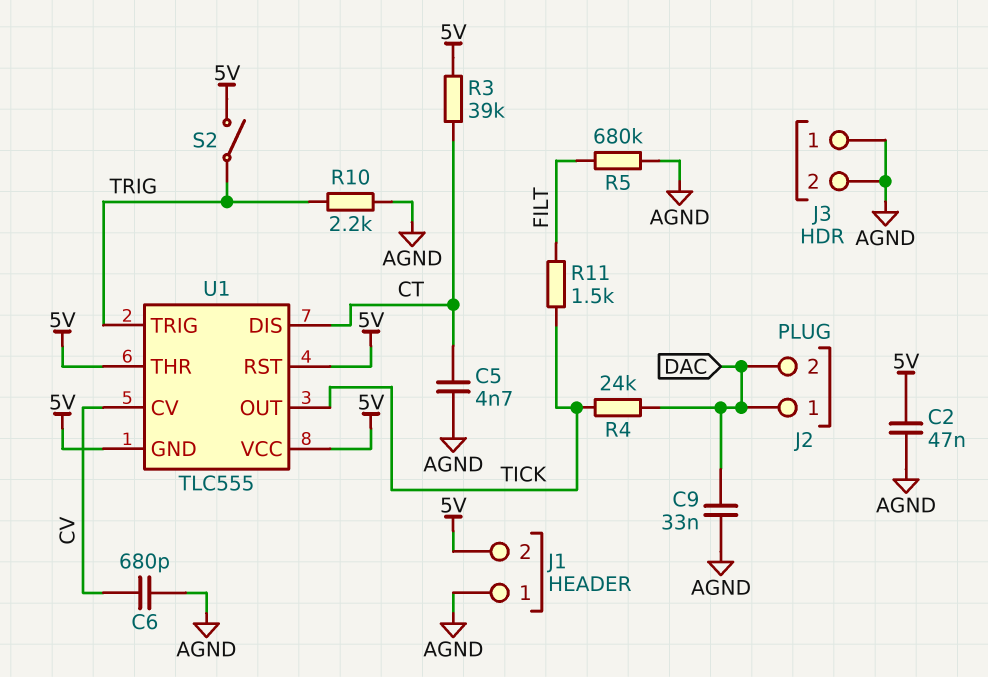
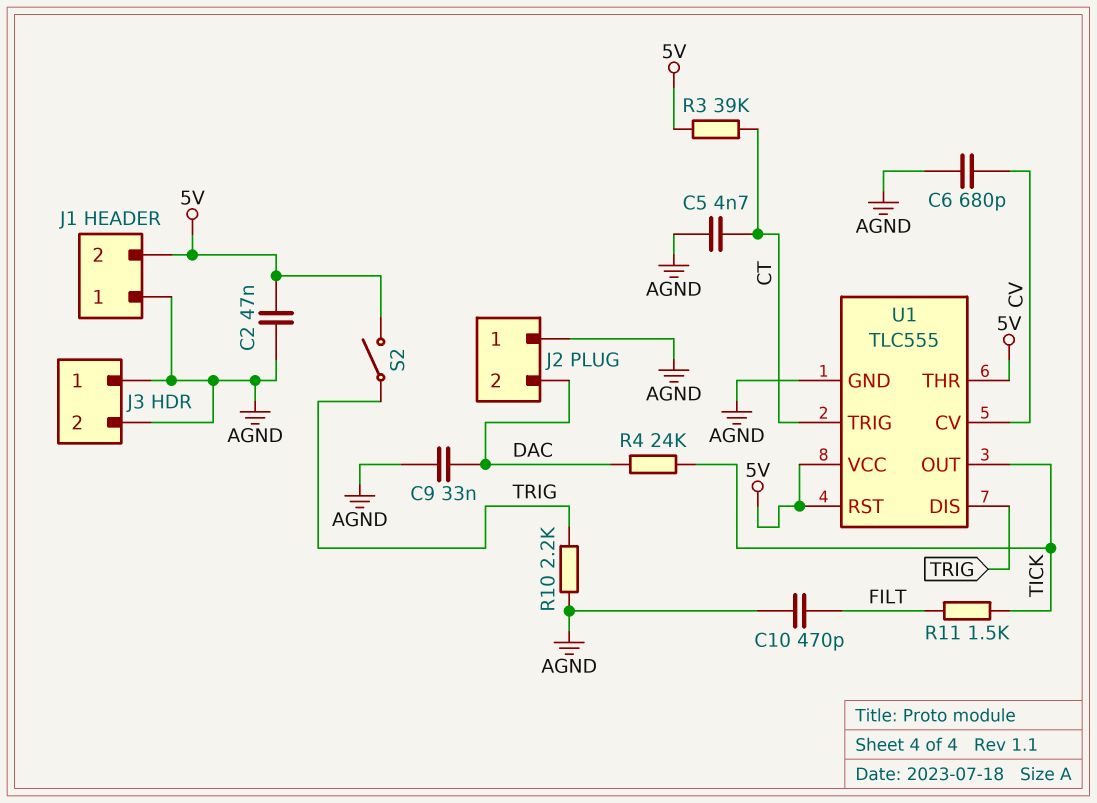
C10: none -> 470pF (AGND, FILT)
J2 pin 1: DAC -> AGND
R5: 680k (AGND, FILT) -> none
U1 pin DIS: CT -> TRIG
U1 pin GND: 5V -> AGND
U1 pin TRIG: TRIG -> CT

